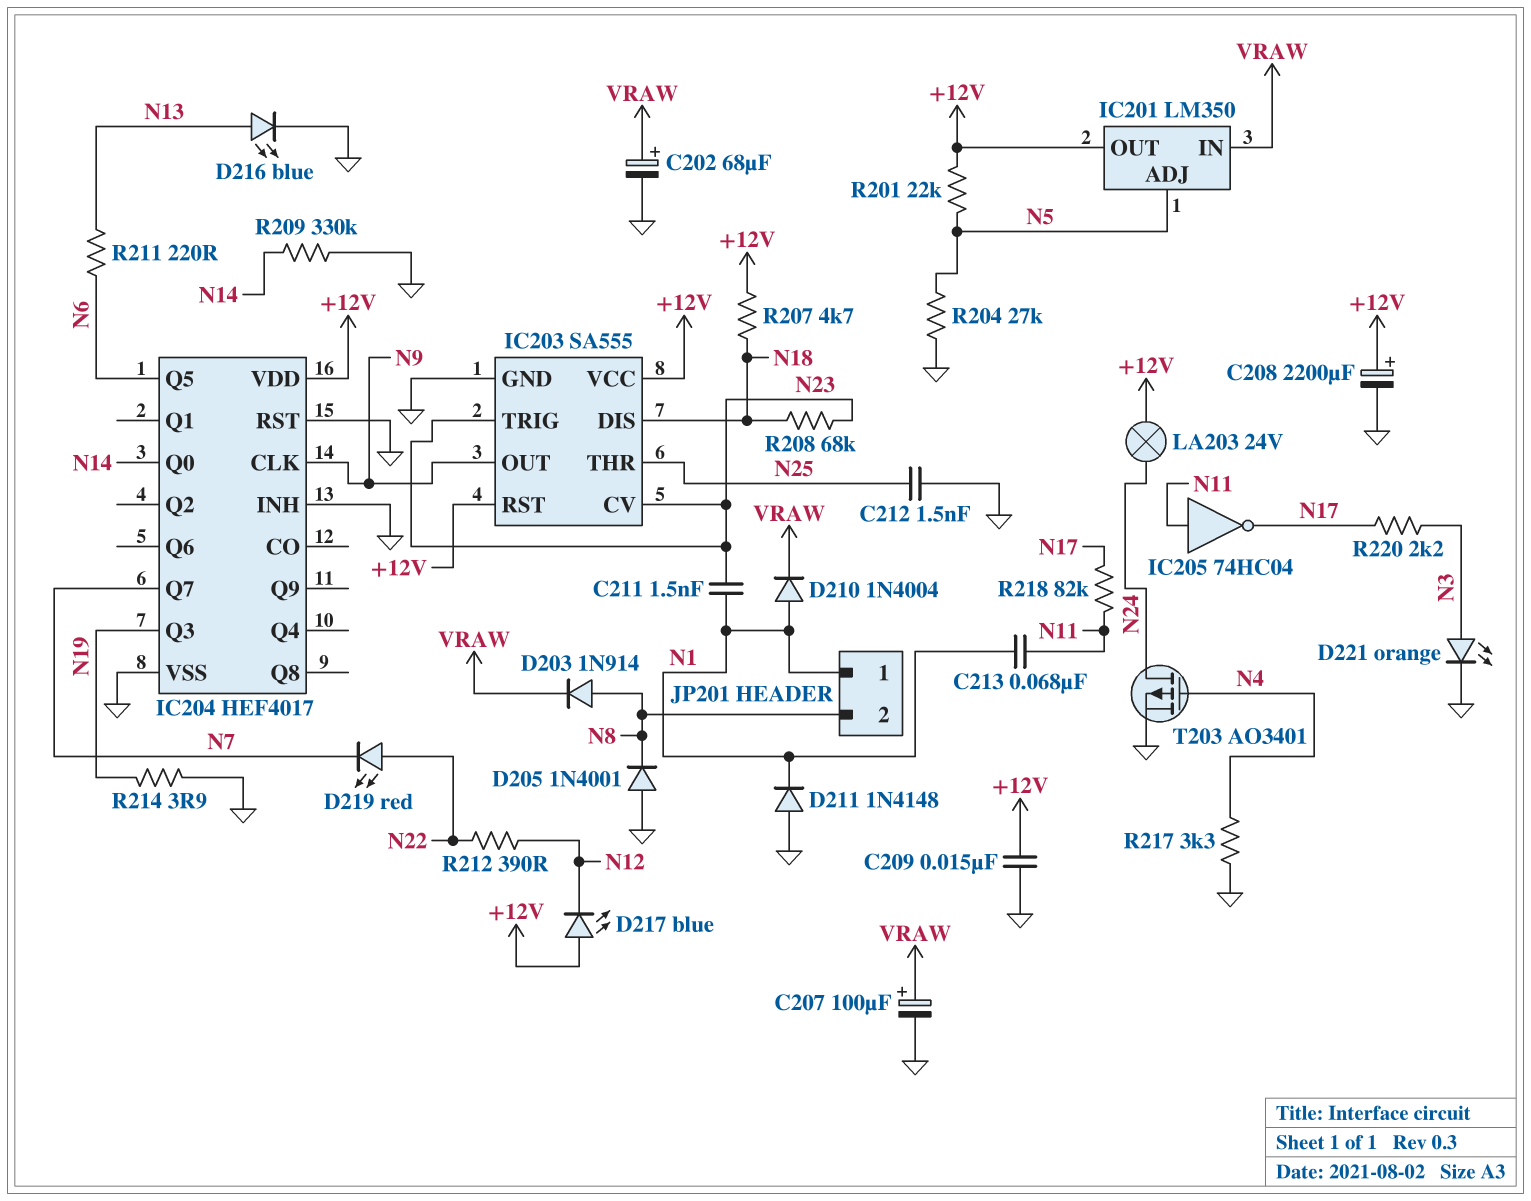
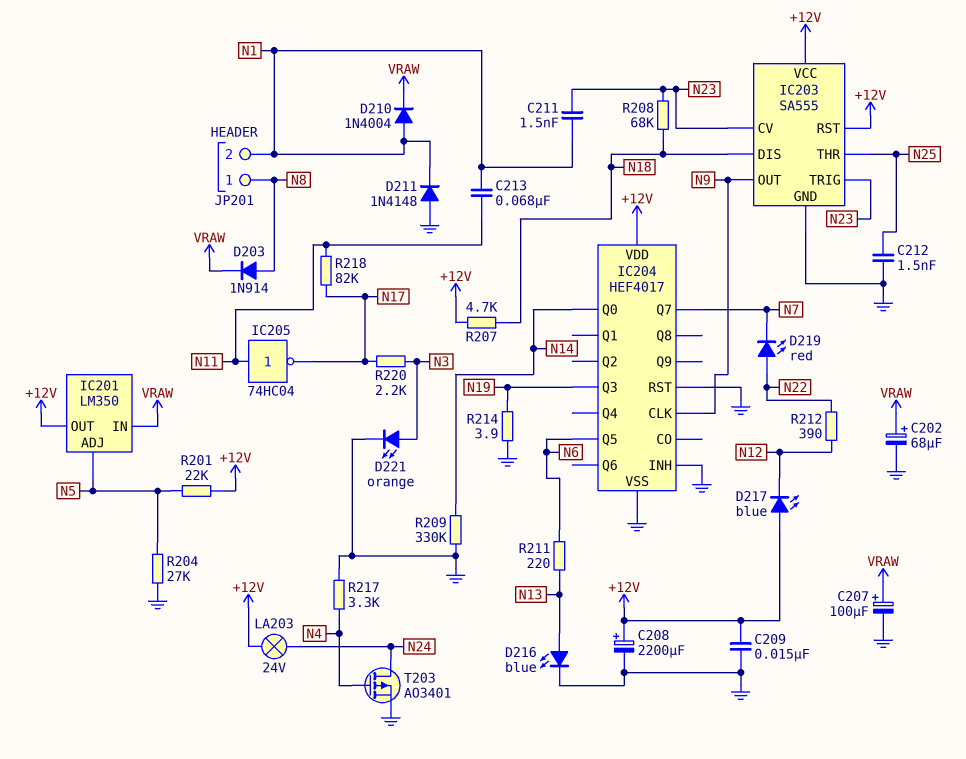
D205: diode 1N4001 (A GND, K N8) -> none
JP201 pin 1: N1 -> N8
JP201 pin 2: N8 -> N1

